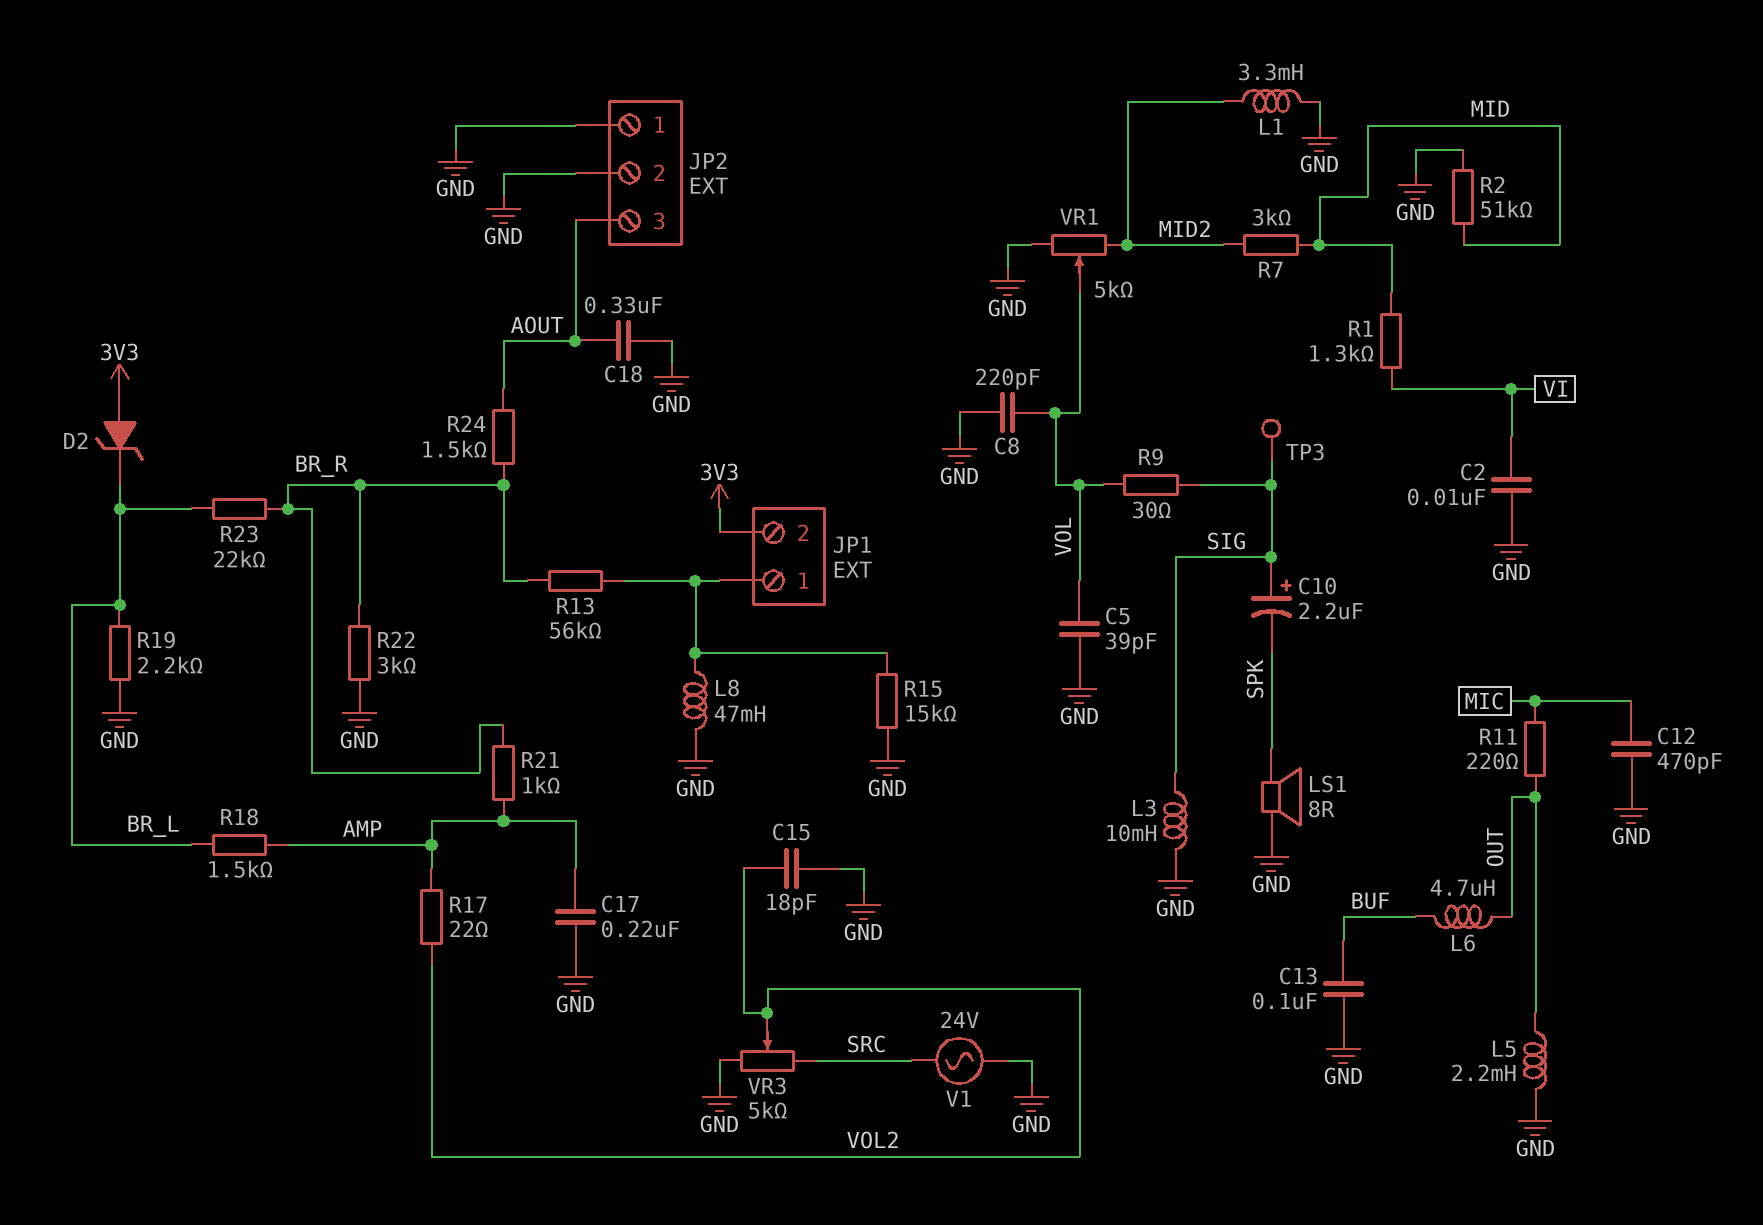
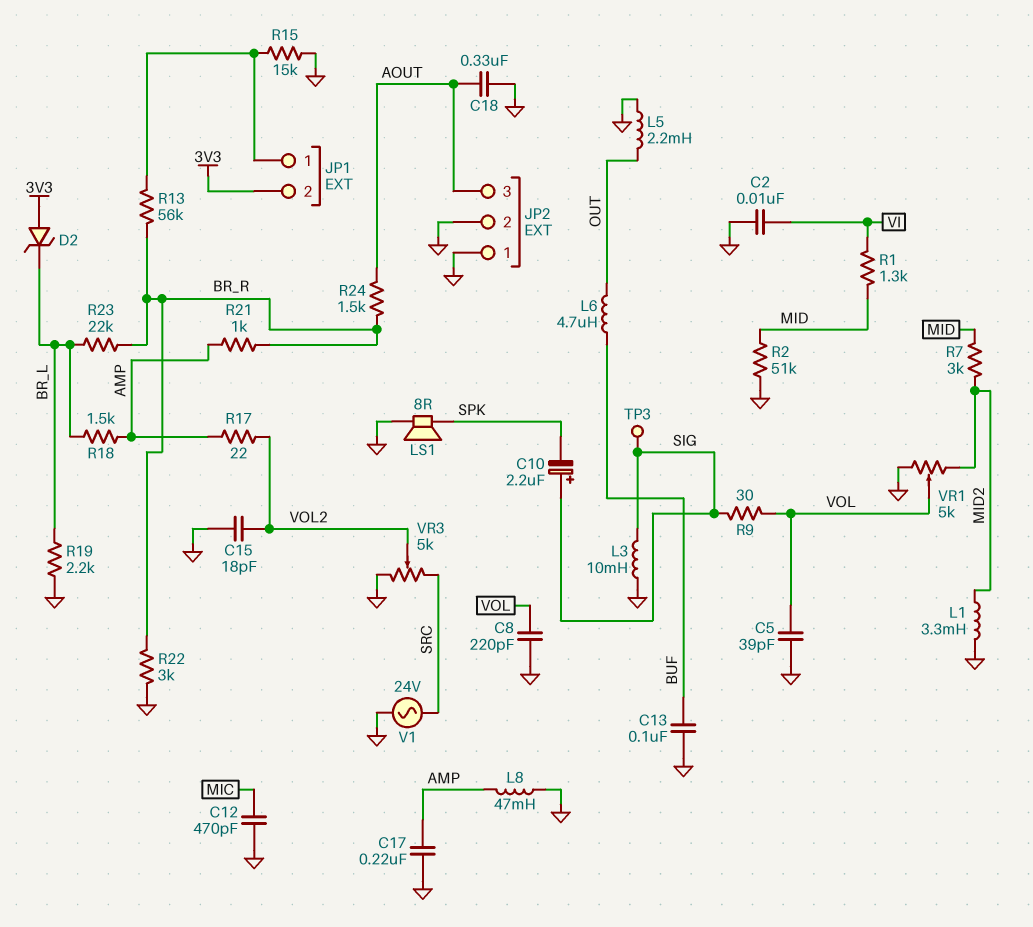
L8: 47mH (GND, JP1/1) -> 47mH (AMP, GND)
R11: 220 (MIC, OUT) -> none

